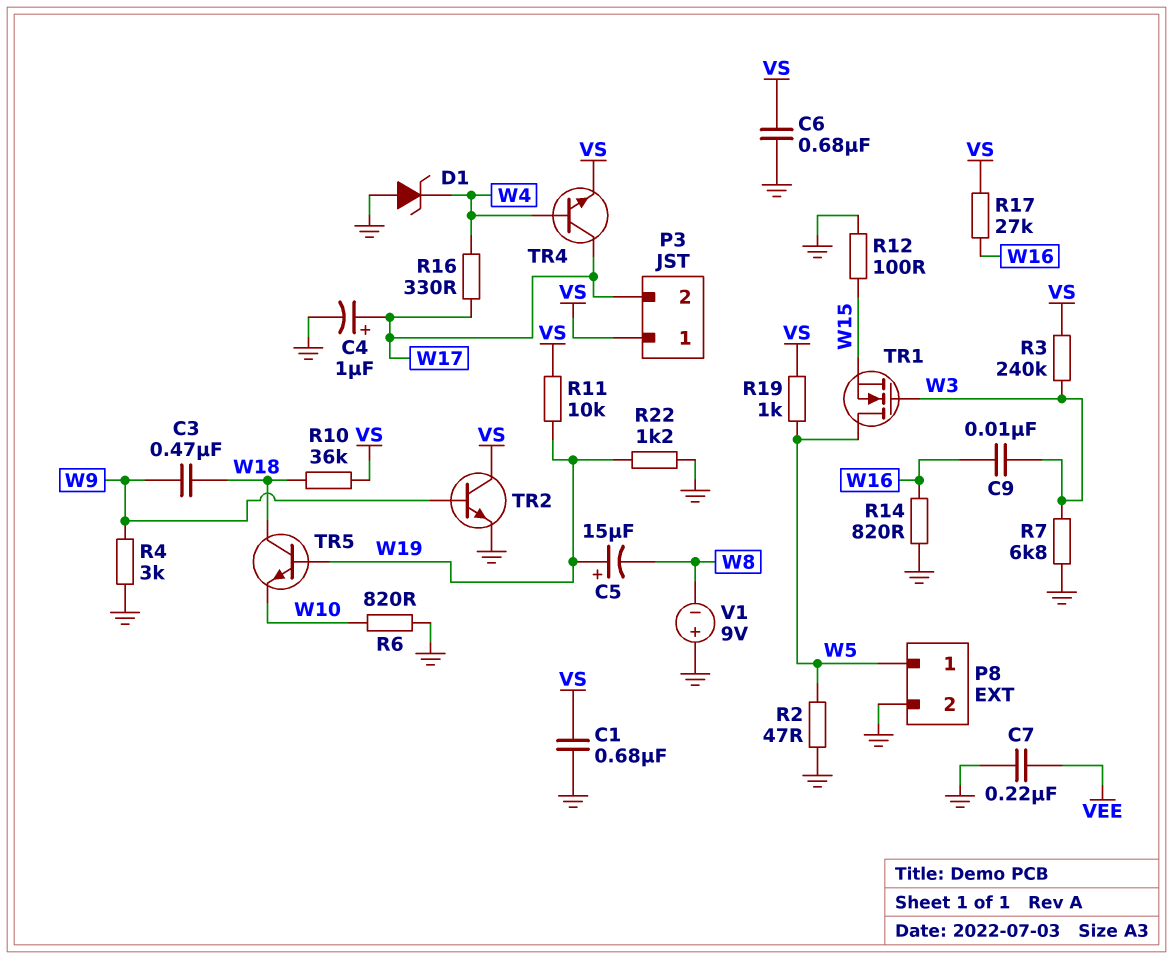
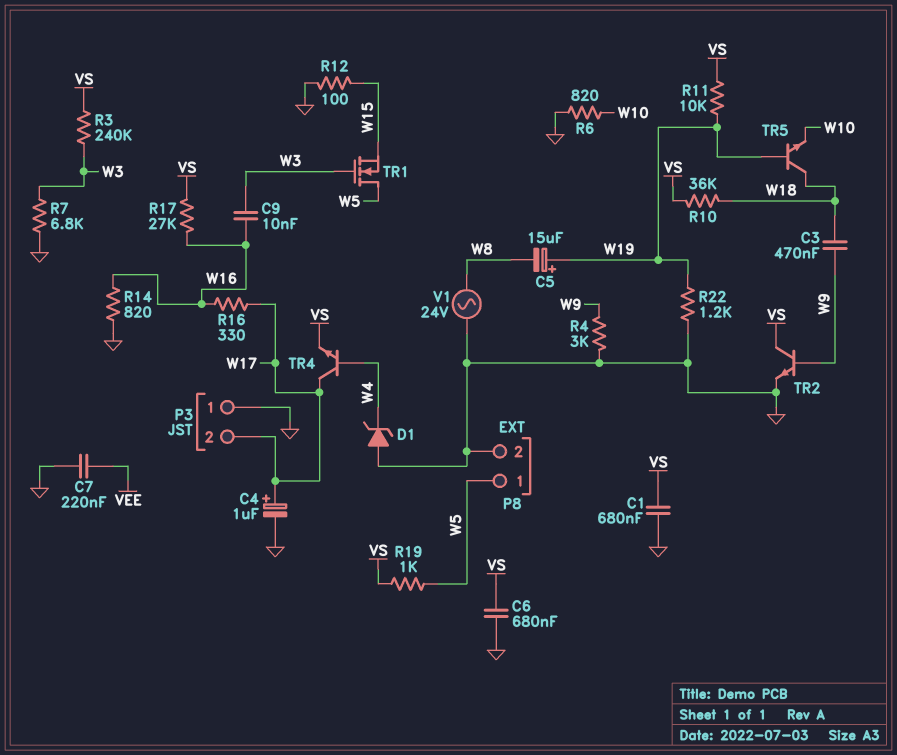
P3 pin 1: VS -> GND
R2: 47 (GND, W5) -> none
R16: 330 (W4, W17) -> 330 (W16, W17)
V1: 9V (plus GND, minus W8) -> AC 24V (GND, W8)

